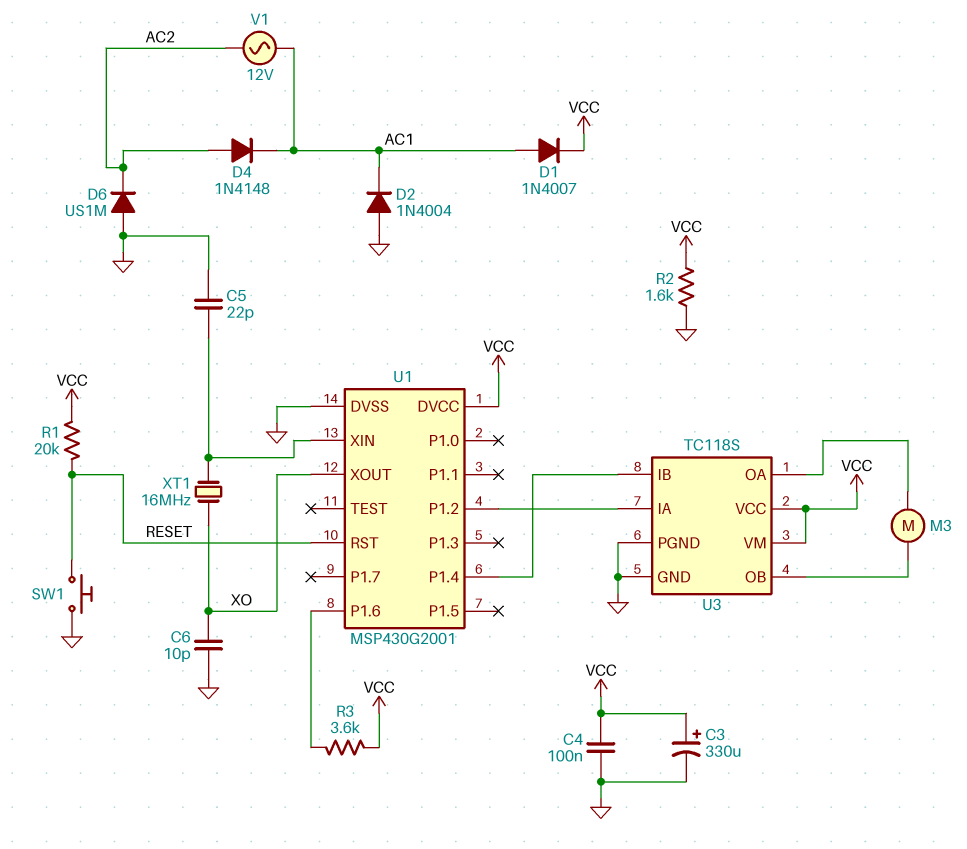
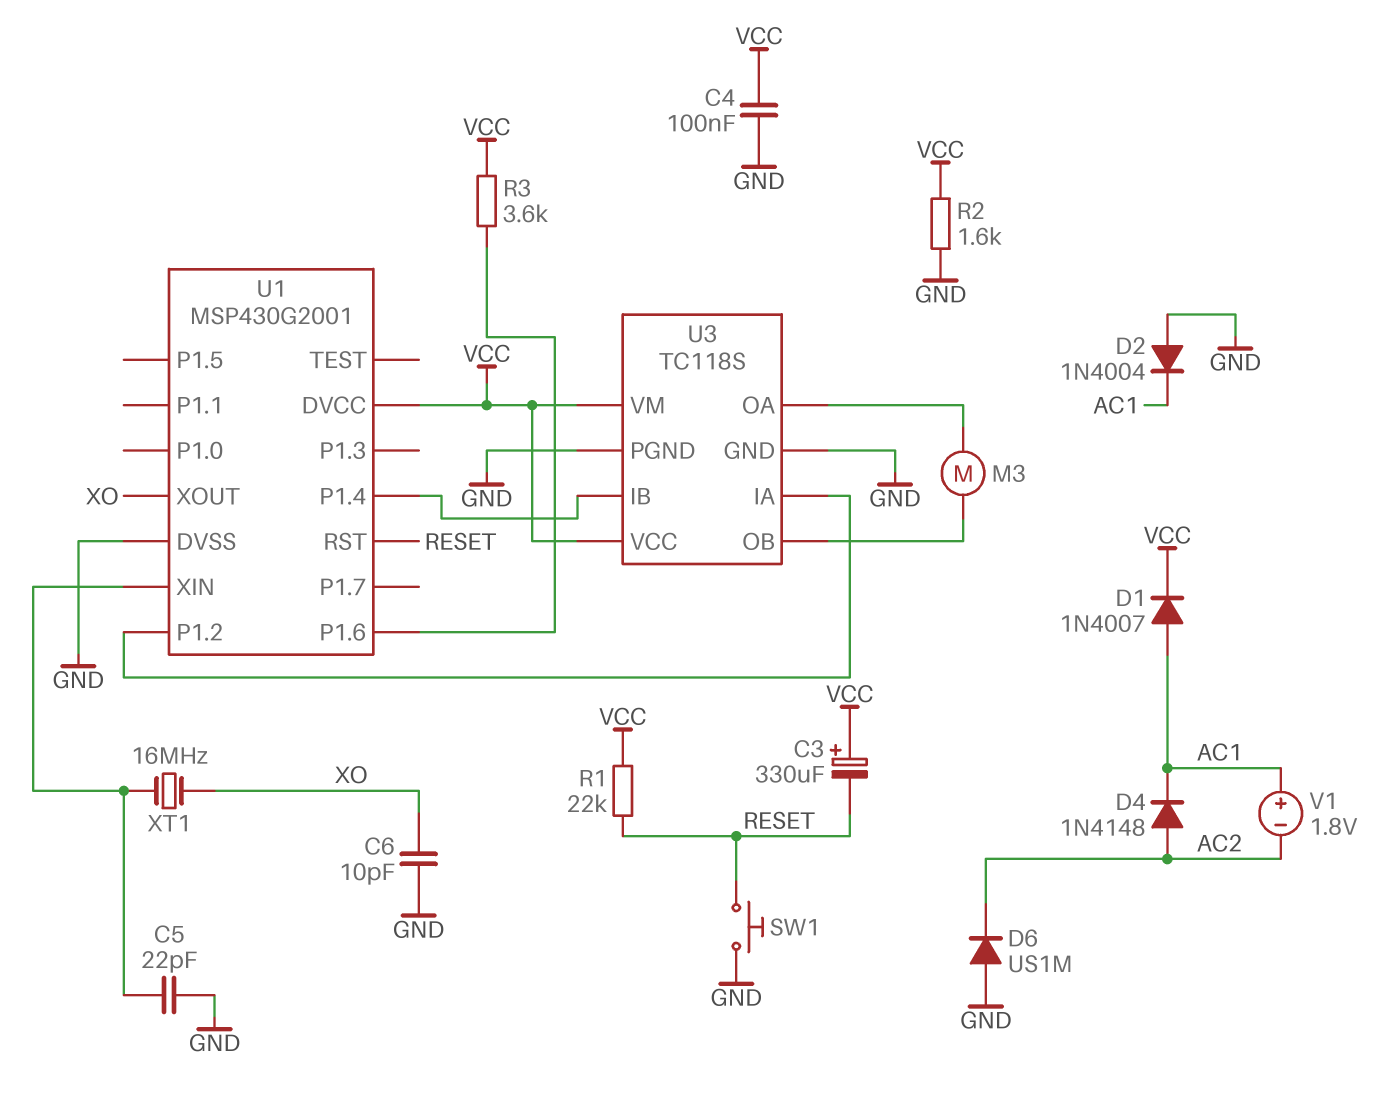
C3: 330uF (plus VCC, minus GND) -> 330uF (plus VCC, minus RESET)
R1: 20k (RESET, VCC) -> 22k (RESET, VCC)
V1: AC 12V (AC1, AC2) -> 1.8V (plus AC1, minus AC2)

